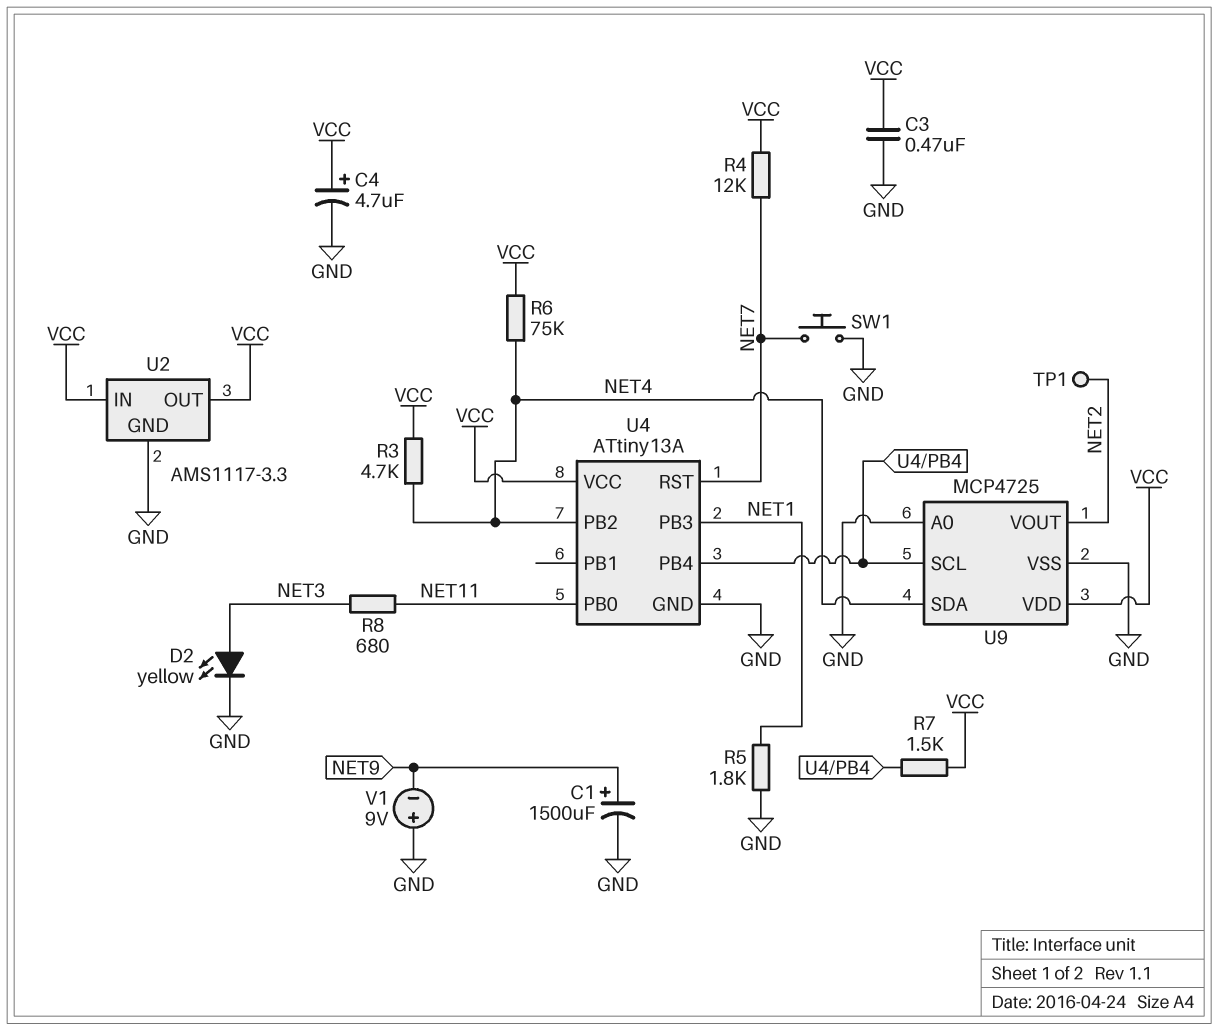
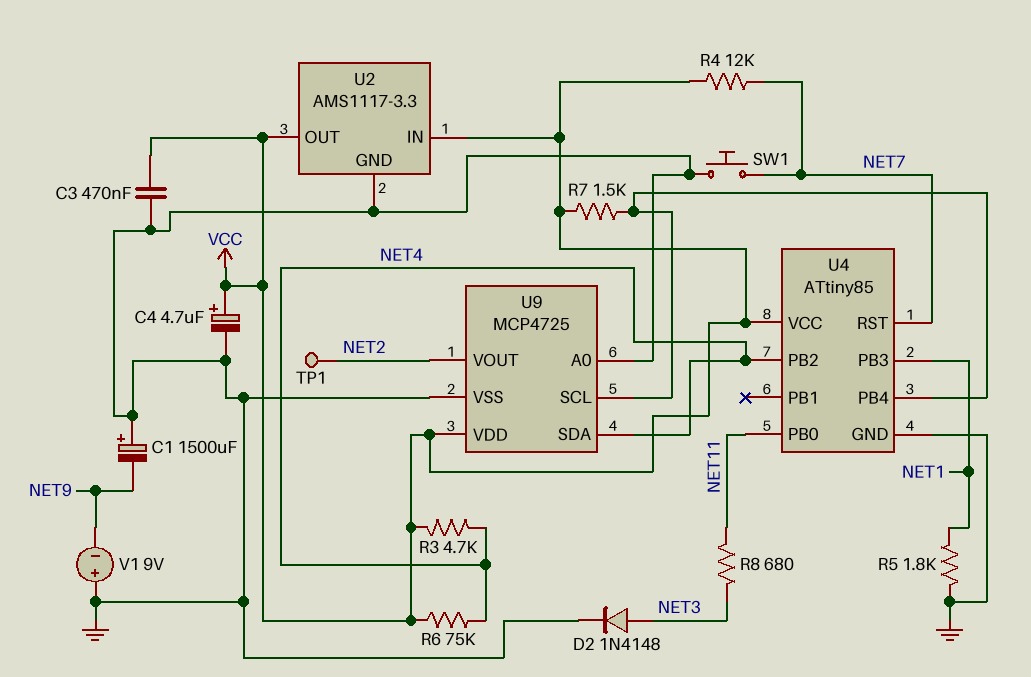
C1: 1500uF (plus NET9, minus GND) -> 1500uF (plus GND, minus NET9)
D2: LED yellow (A NET3, K GND) -> diode 1N4148 (A NET3, K GND)
U4: ATtiny13A -> ATtiny85

